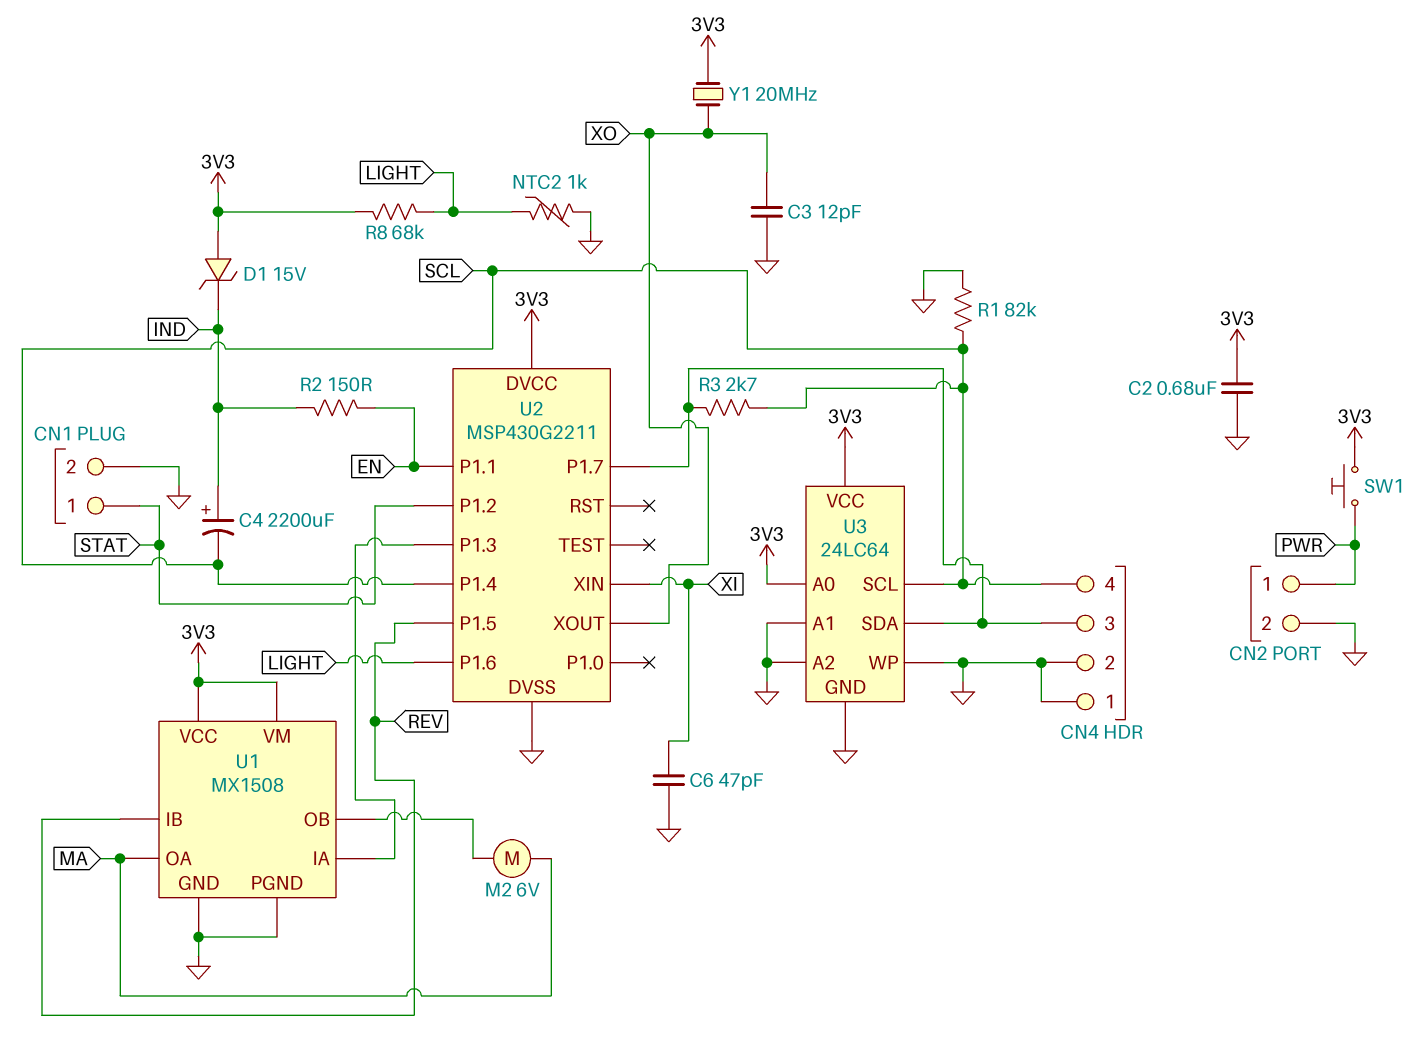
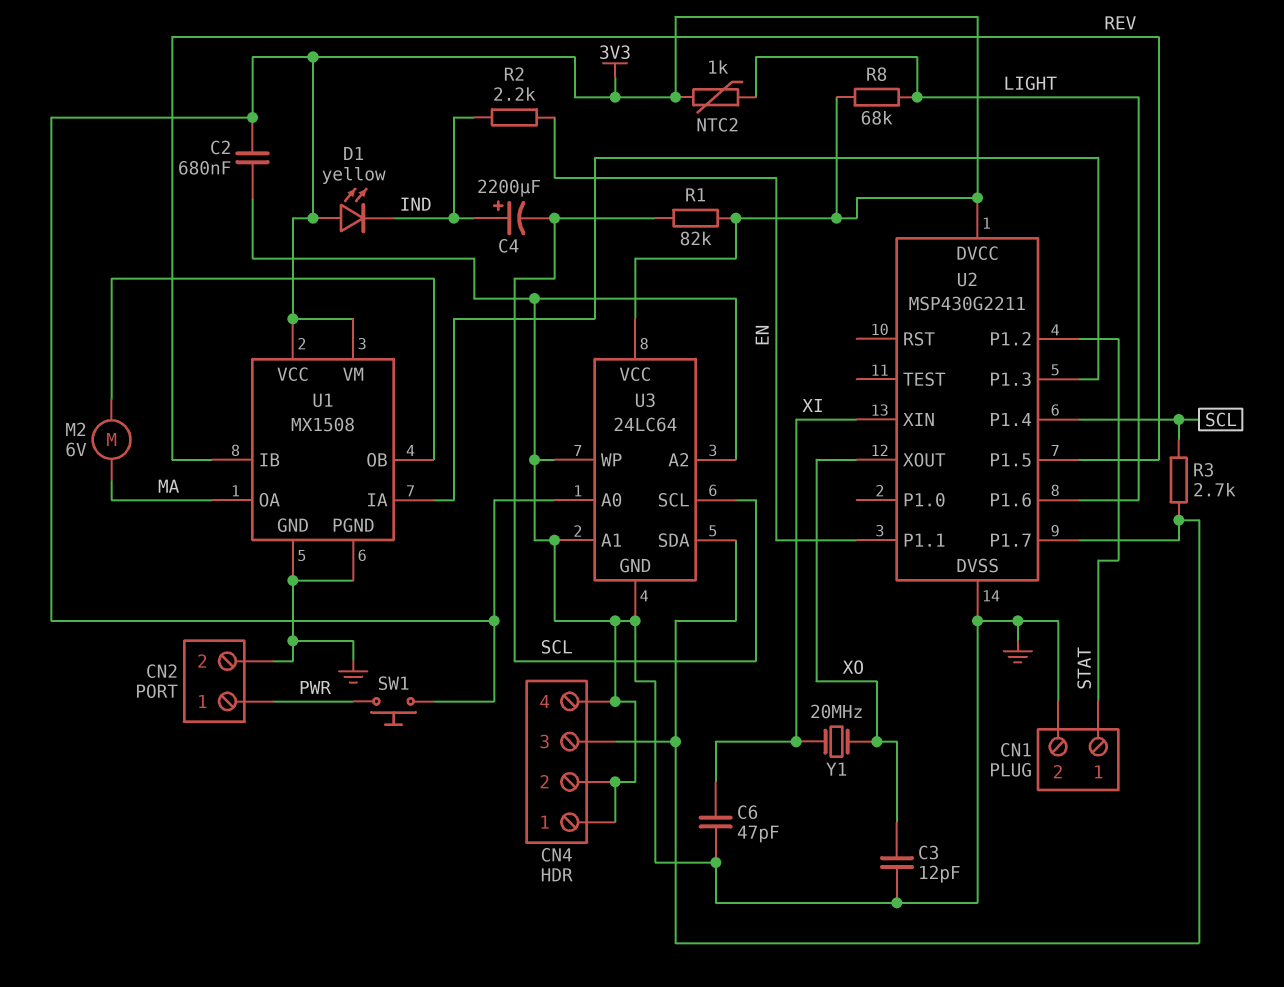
CN4 pin 4: SCL -> GND
D1: zener 15V (A 3V3, K IND) -> LED yellow (A 3V3, K IND)
NTC2: 1k (GND, LIGHT) -> 1k (3V3, LIGHT)
R1: 82k (GND, SCL) -> 82k (3V3, SCL)
R2: 150 (EN, IND) -> 2.2k (EN, IND)
Y1: 20MHz (3V3, XO) -> 20MHz (XI, XO)

